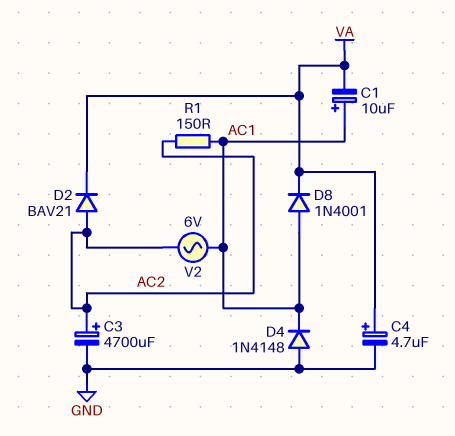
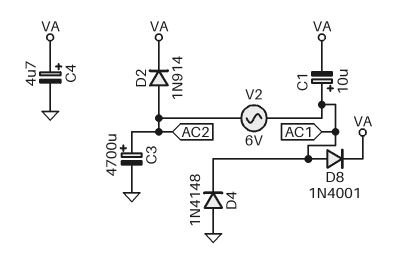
D2: diode BAV21 (A AC2, K VA) -> diode 1N914 (A AC2, K VA)
R1: 150 (AC1, AC2) -> none

